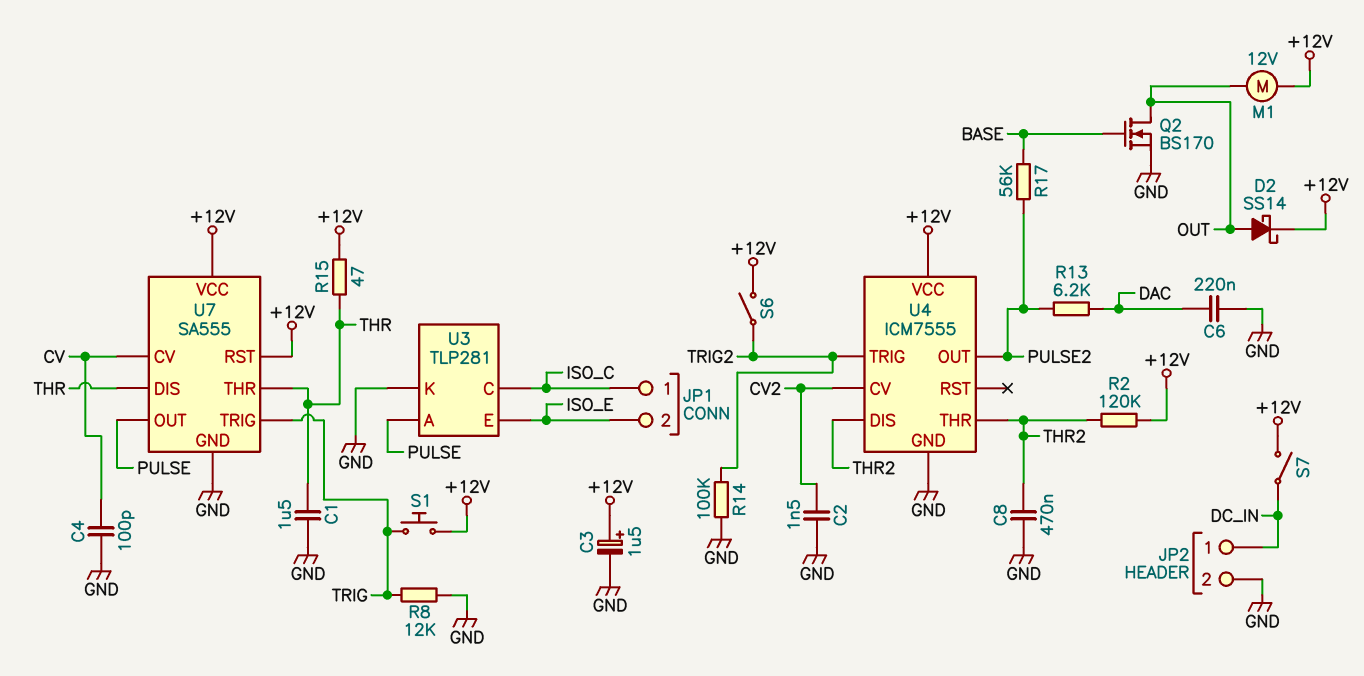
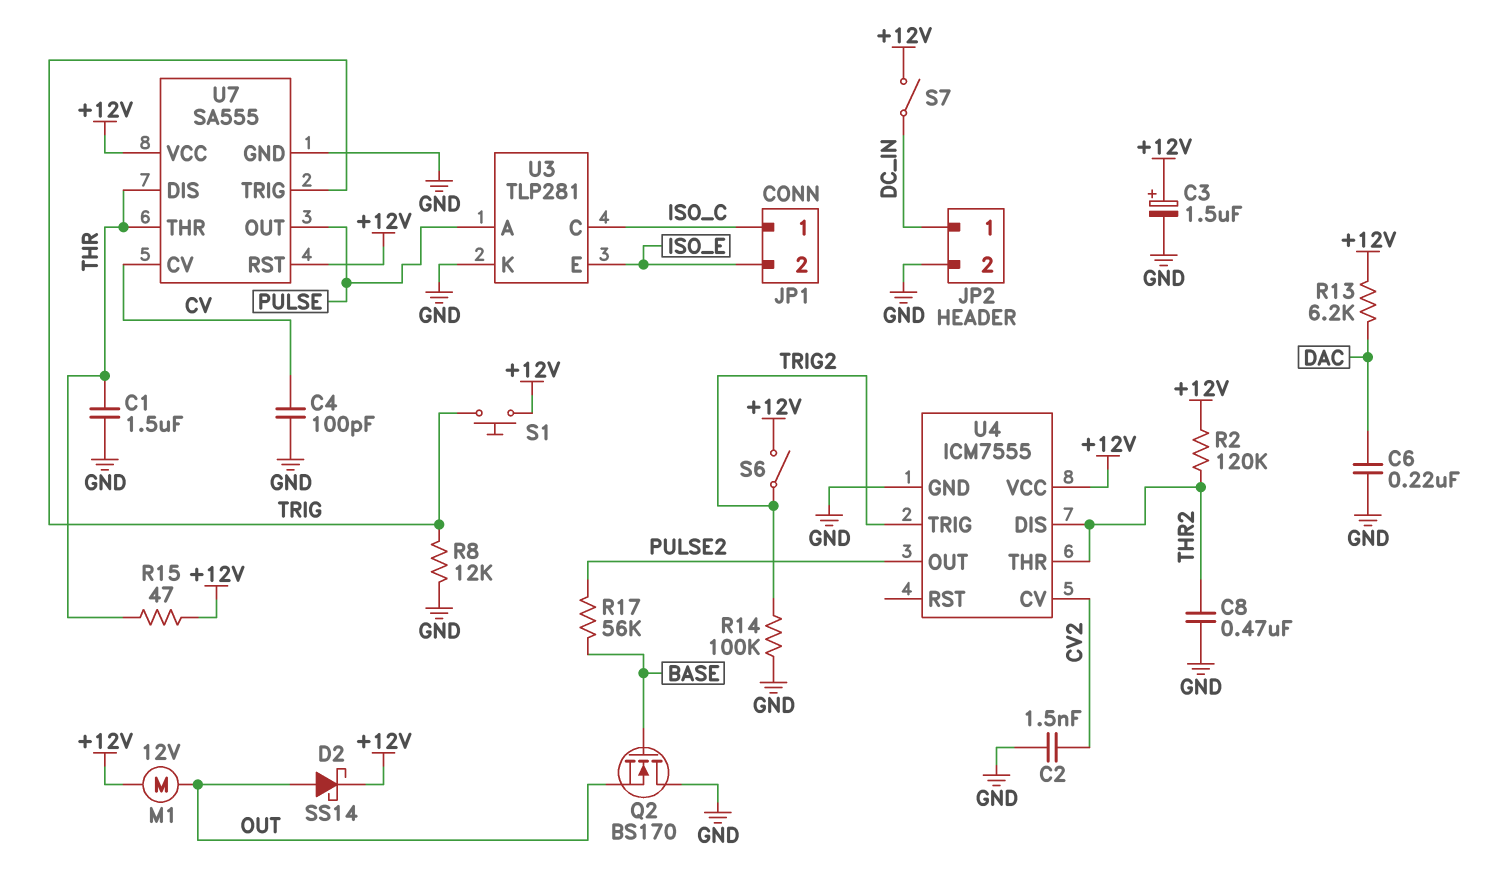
Q2: NMOS BS170 (G BASE, D OUT, S GND) -> NMOS BS170 (G BASE, D GND, S OUT)
R13: 6.2k (DAC, PULSE2) -> 6.2k (+12V, DAC)

